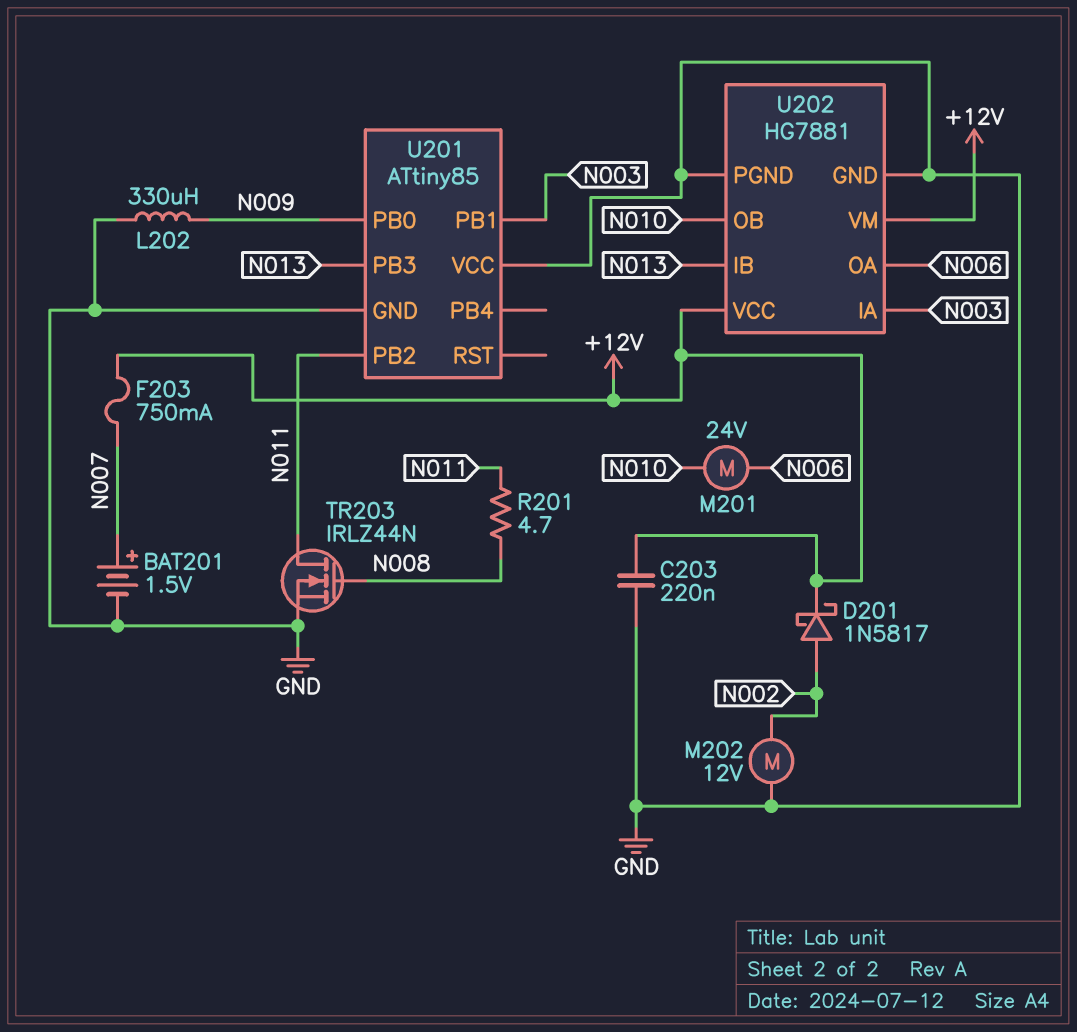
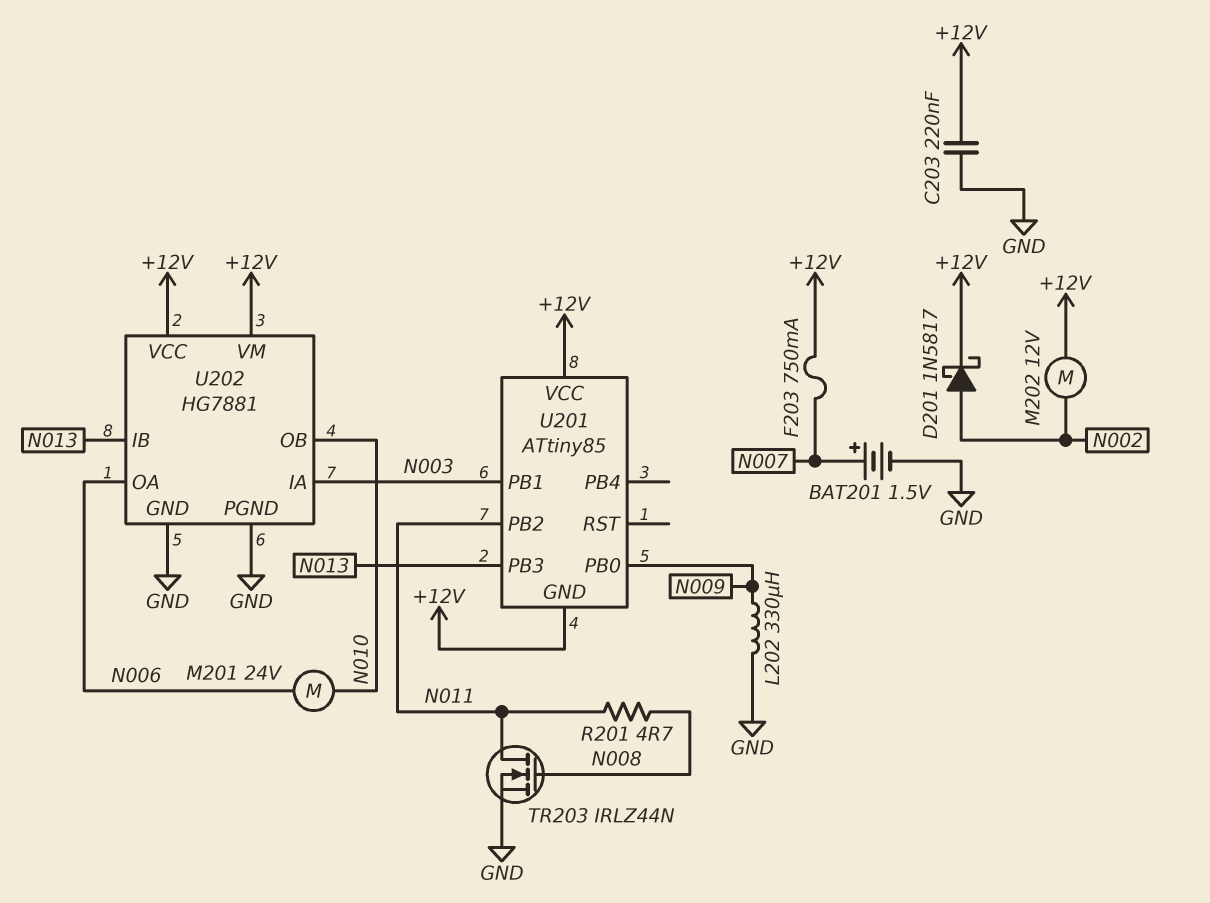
M202: motor 12V (GND, N002) -> motor 12V (+12V, N002)
U201 pin GND: GND -> +12V
U201 pin VCC: GND -> +12V

